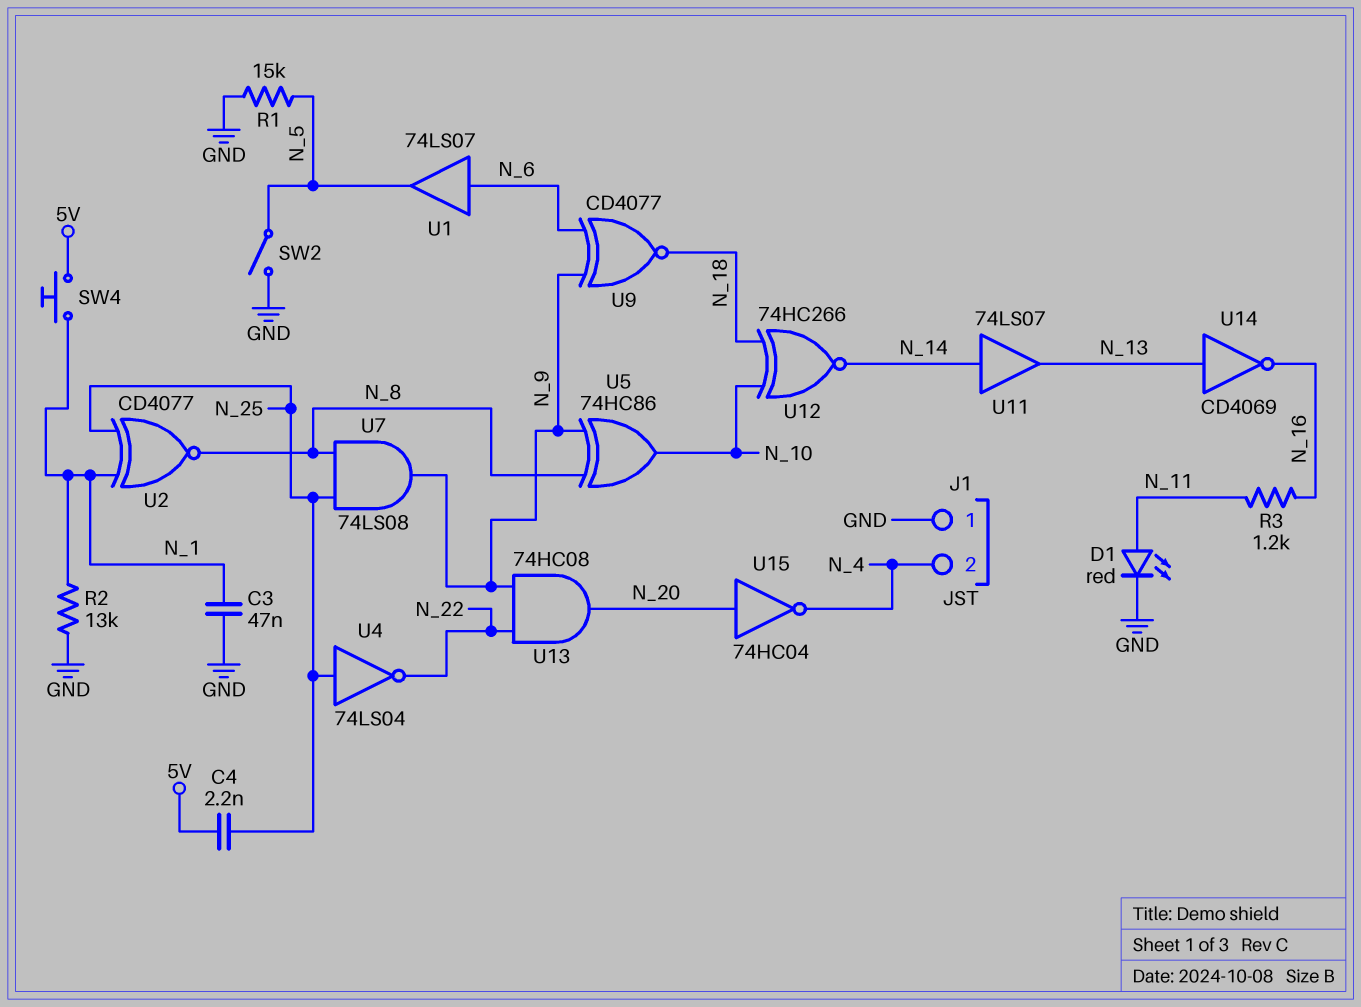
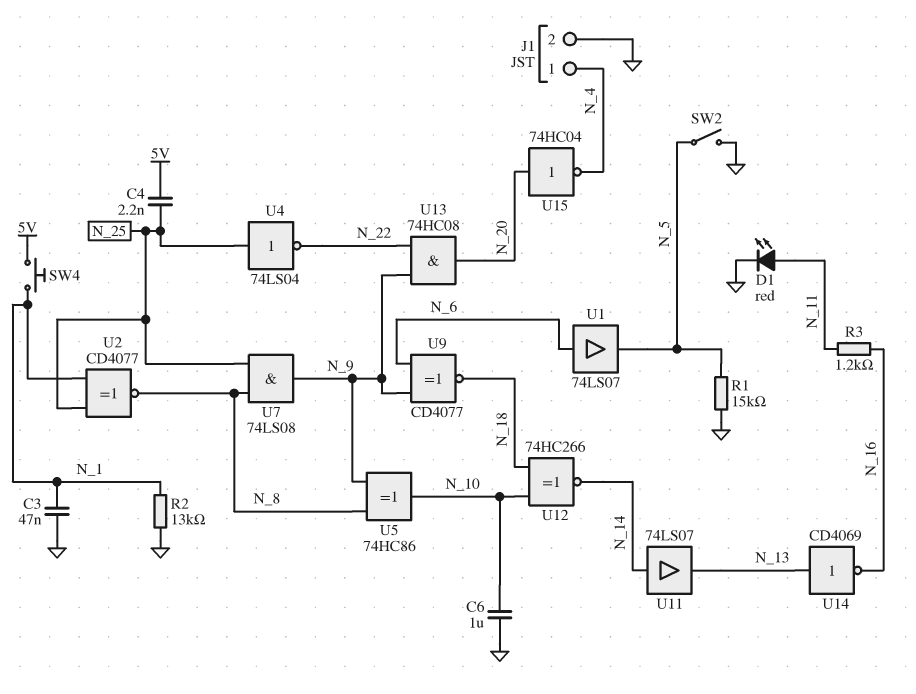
C6: none -> 1uF (GND, N_10)
J1 pin 1: GND -> N_4
J1 pin 2: N_4 -> GND

